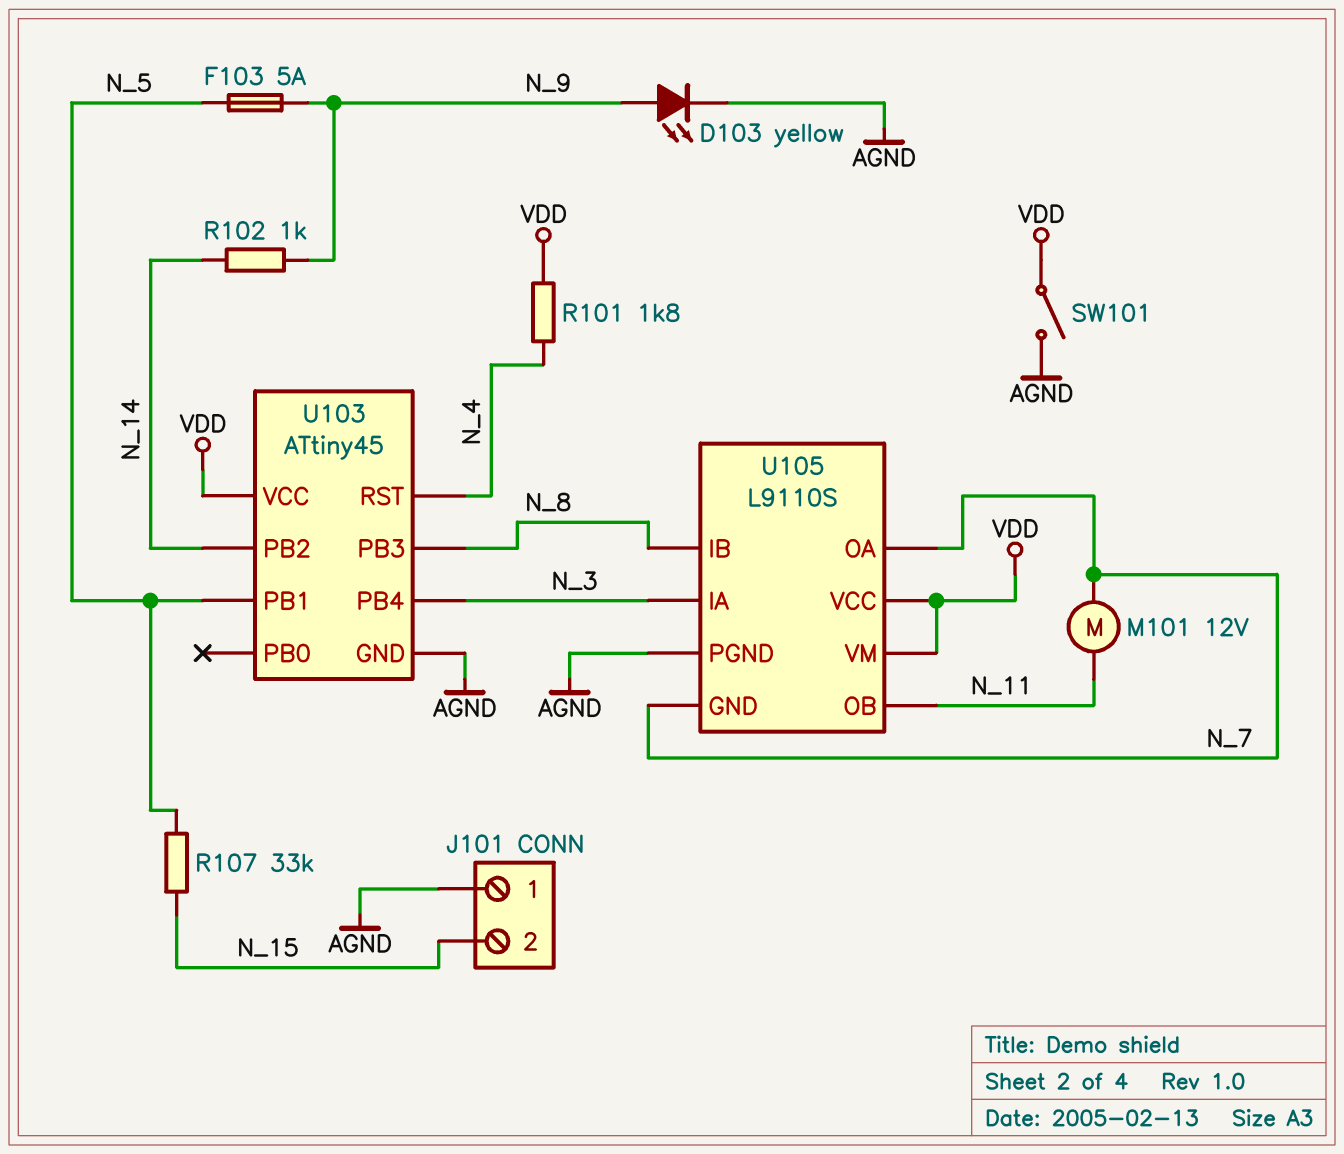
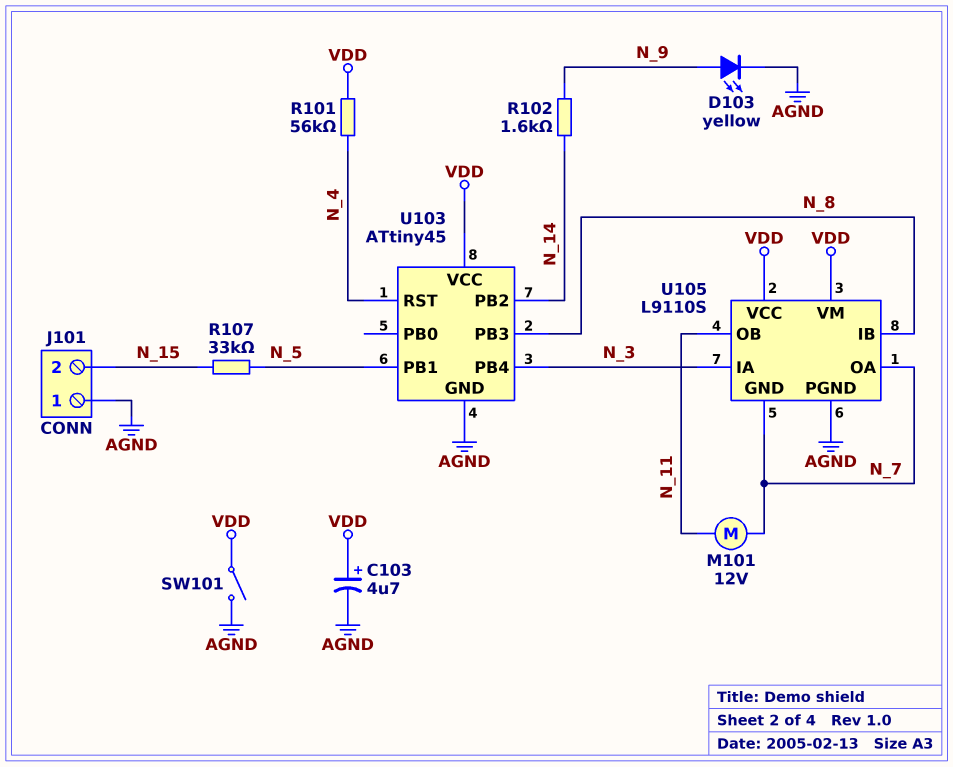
C103: none -> 4.7uF (plus VDD, minus AGND)
F103: 5A (N_5, N_9) -> none
R101: 1.8k (N_4, VDD) -> 56k (N_4, VDD)
R102: 1k (N_9, N_14) -> 1.6k (N_9, N_14)

